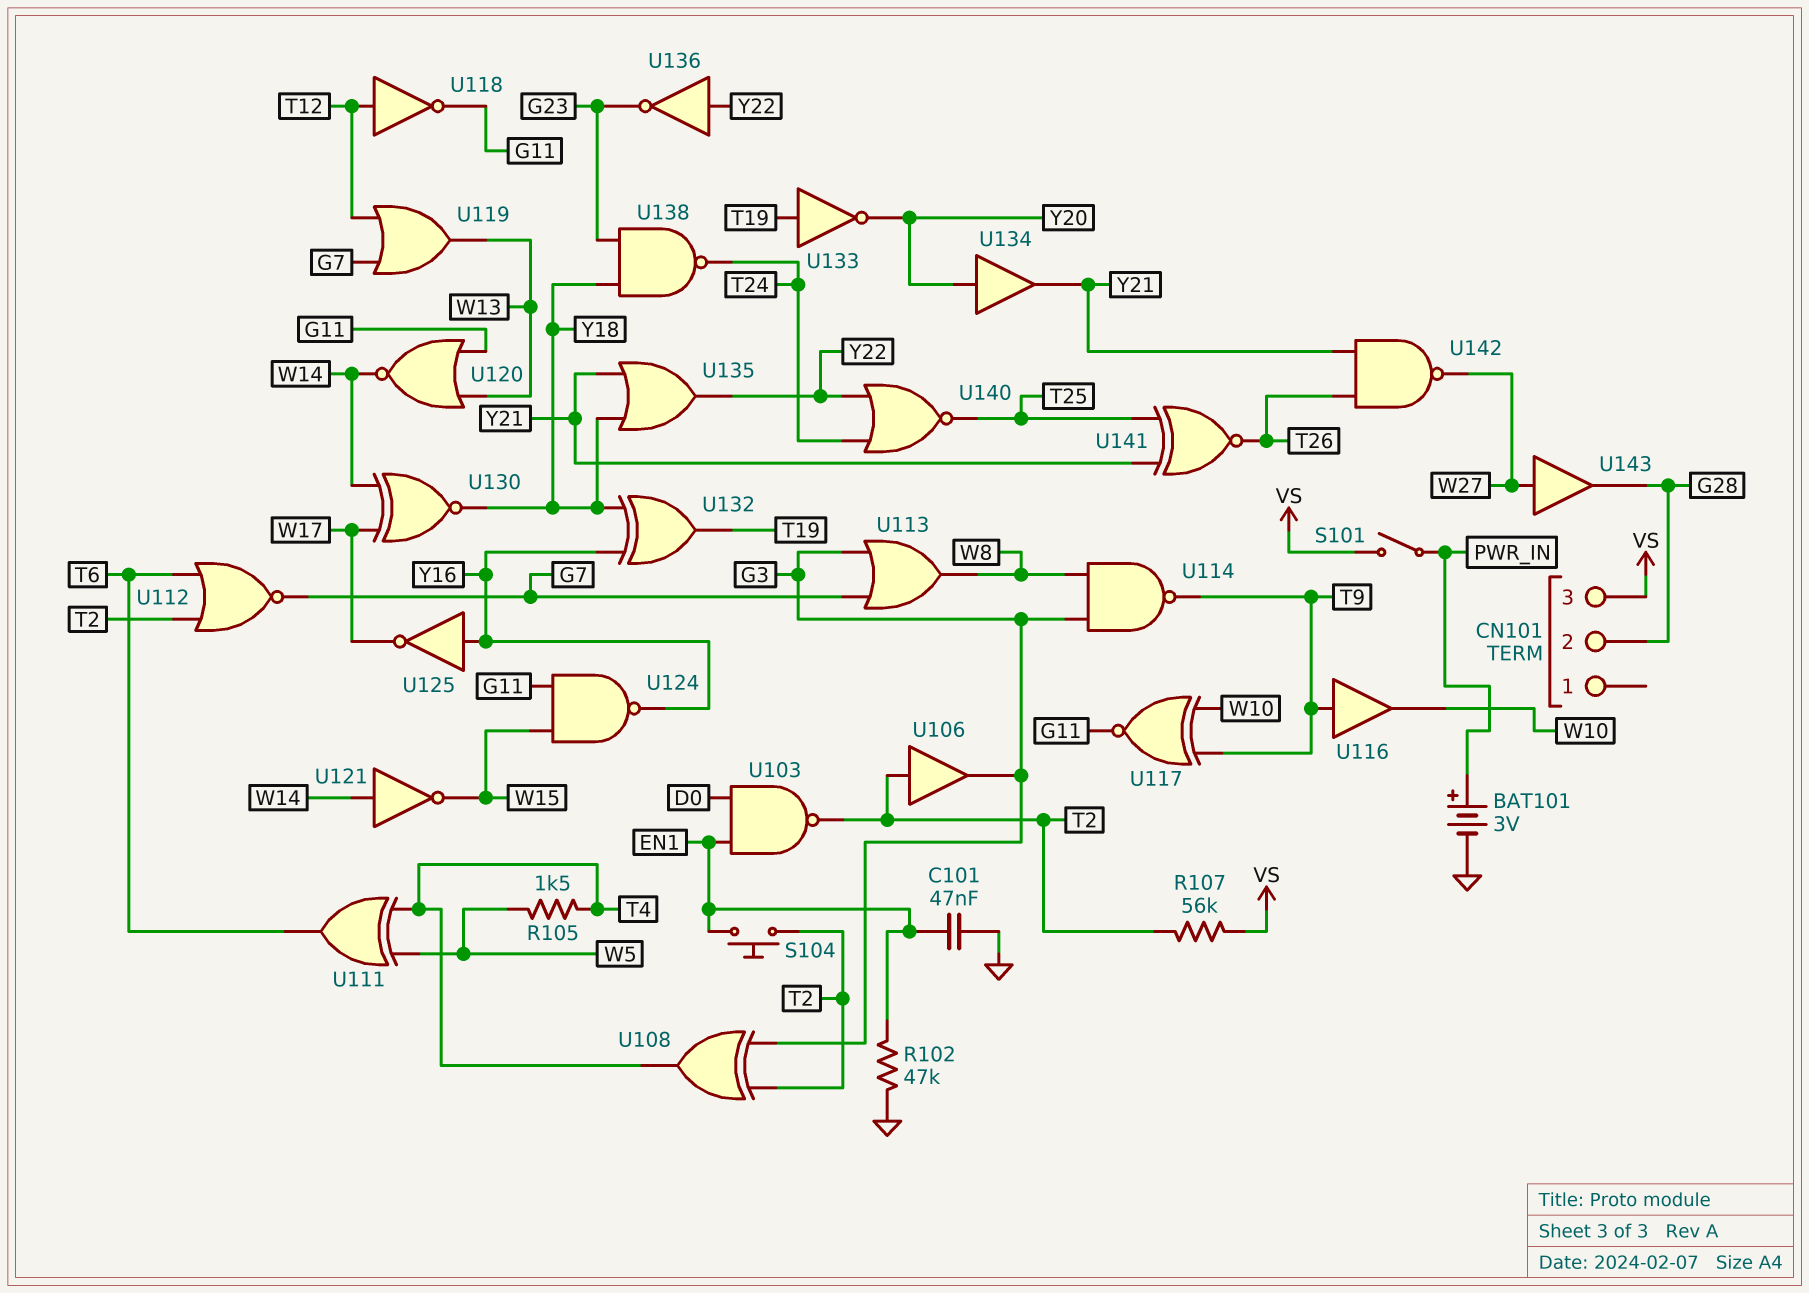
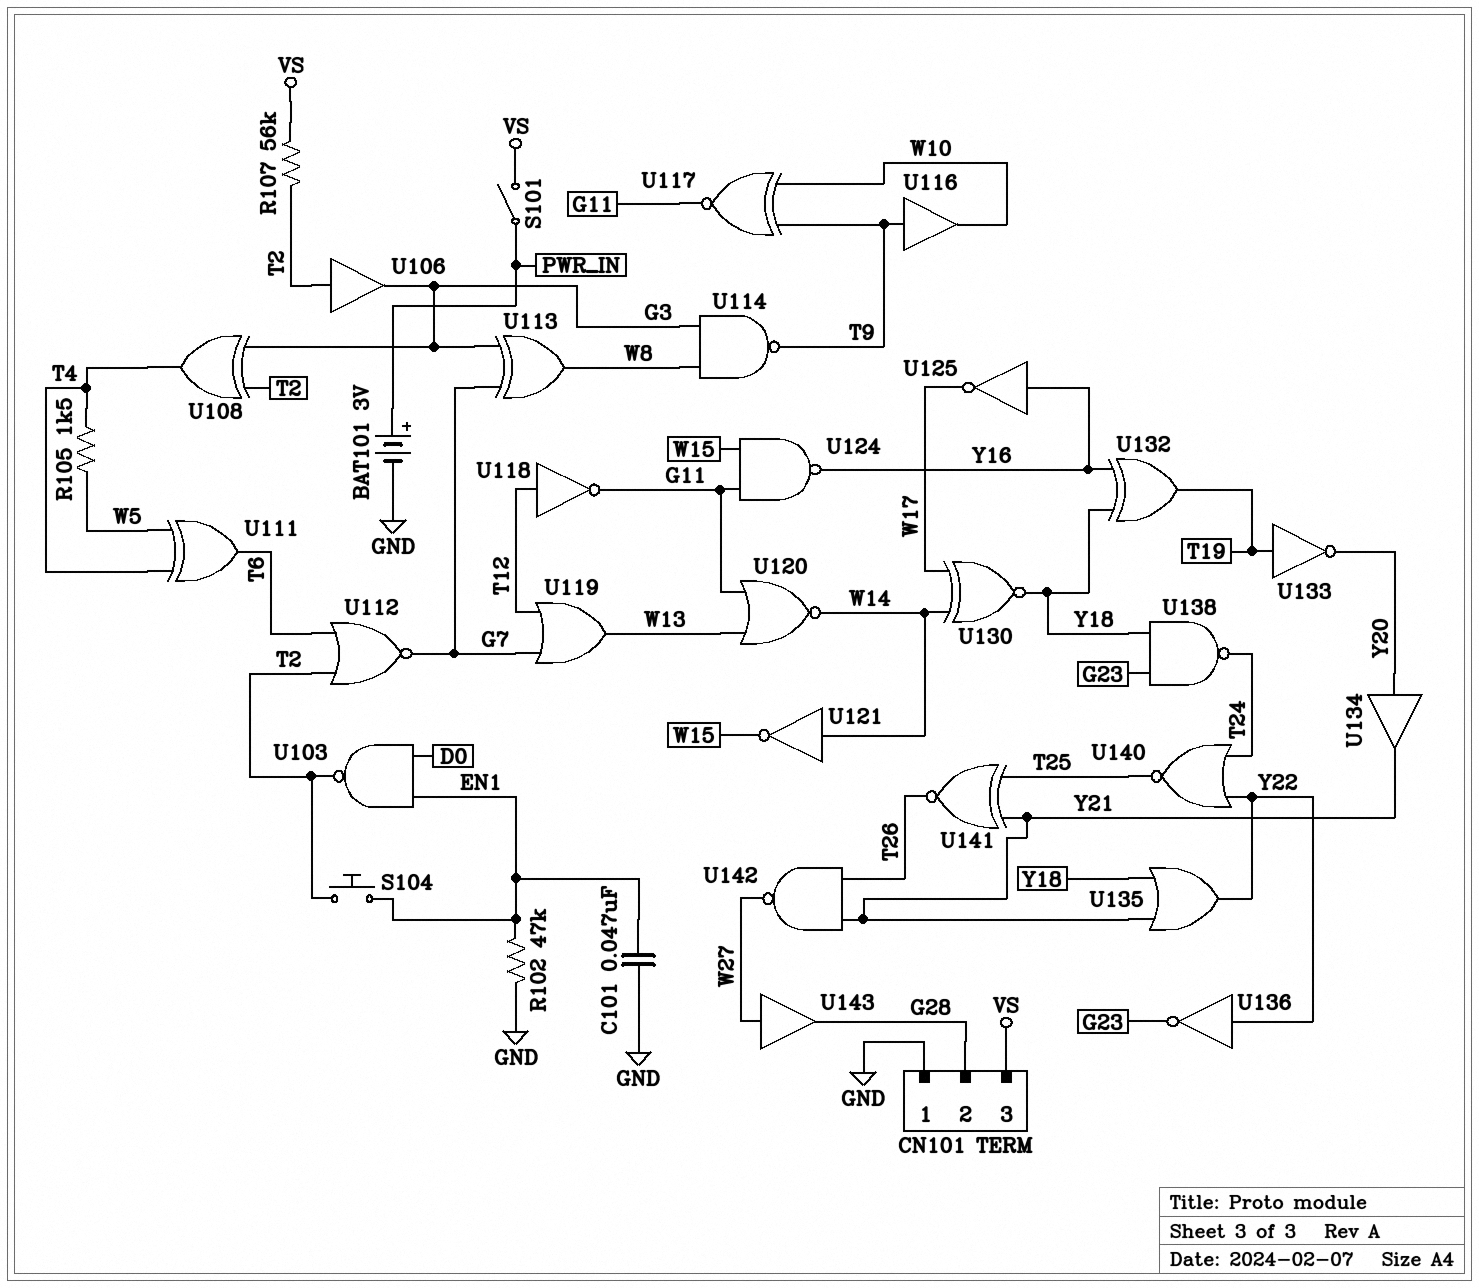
CN101 pin 1: none -> GND
U113: OR (in G3, in G7, out W8) -> XOR (in G3, in G7, out W8)

